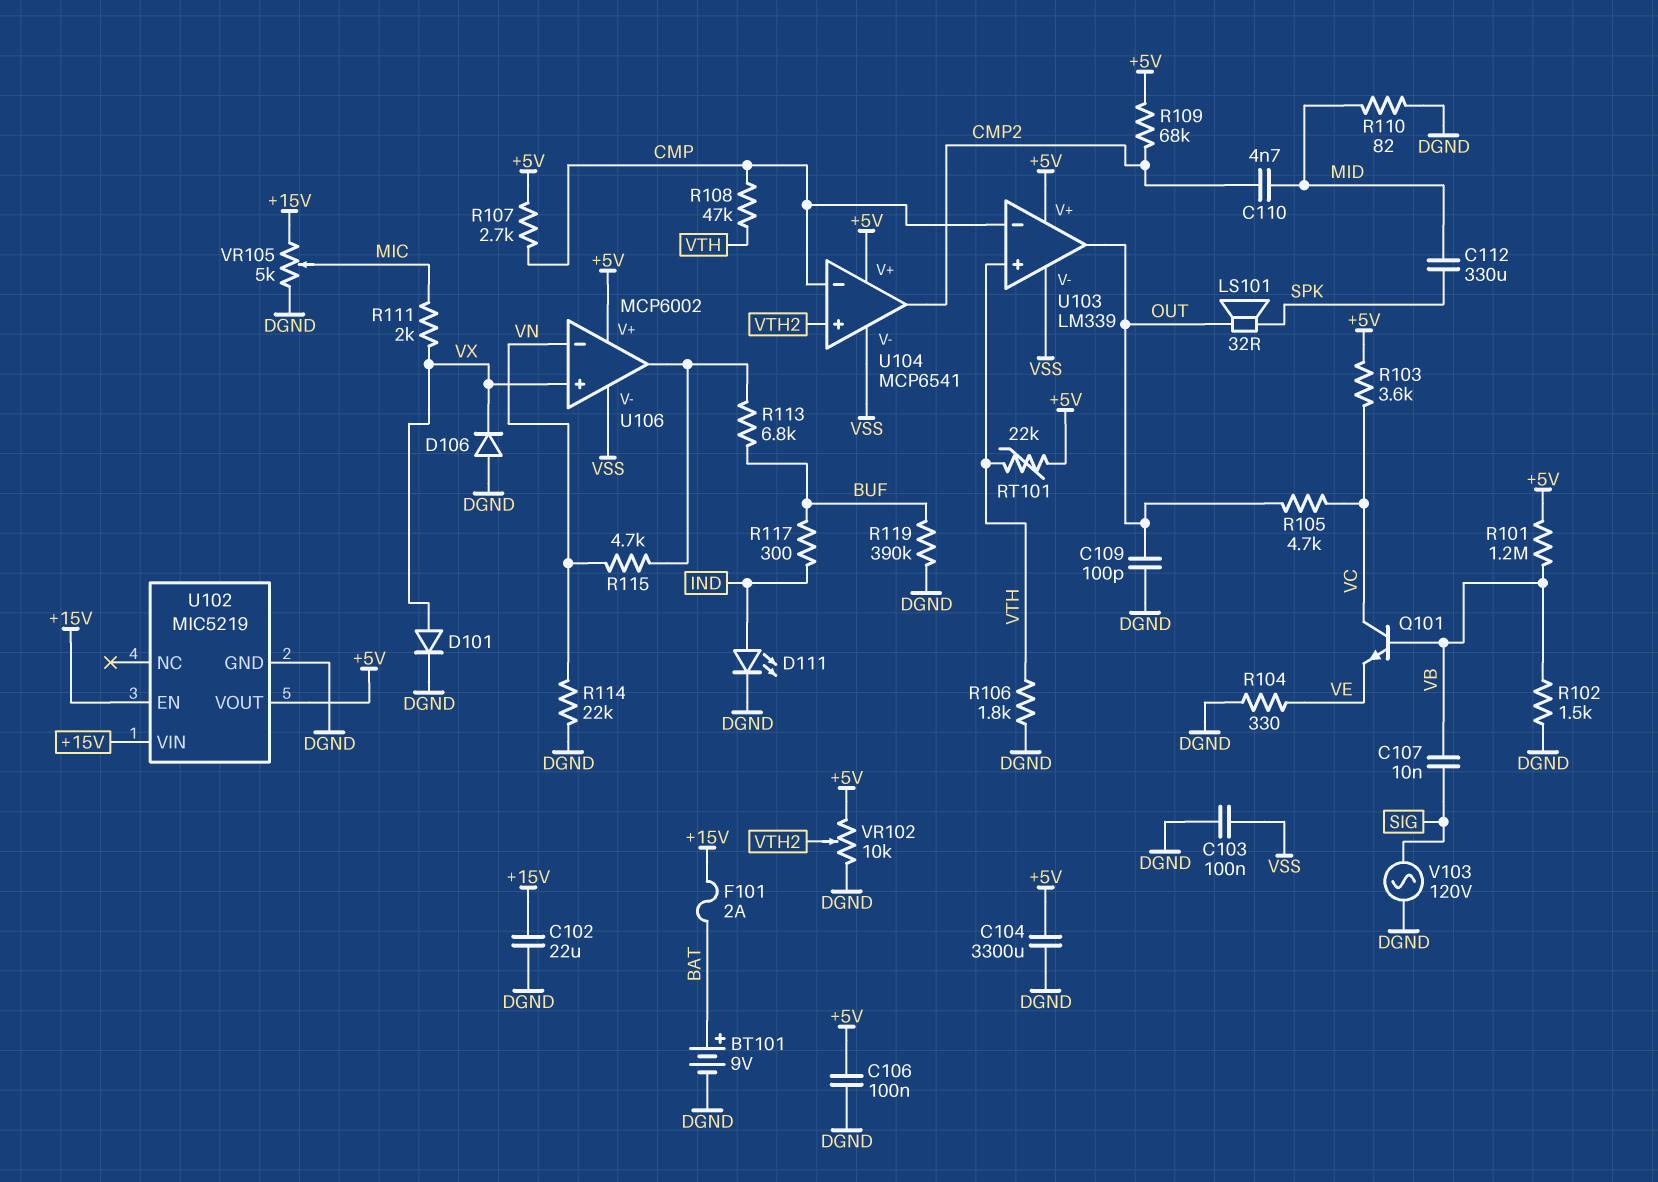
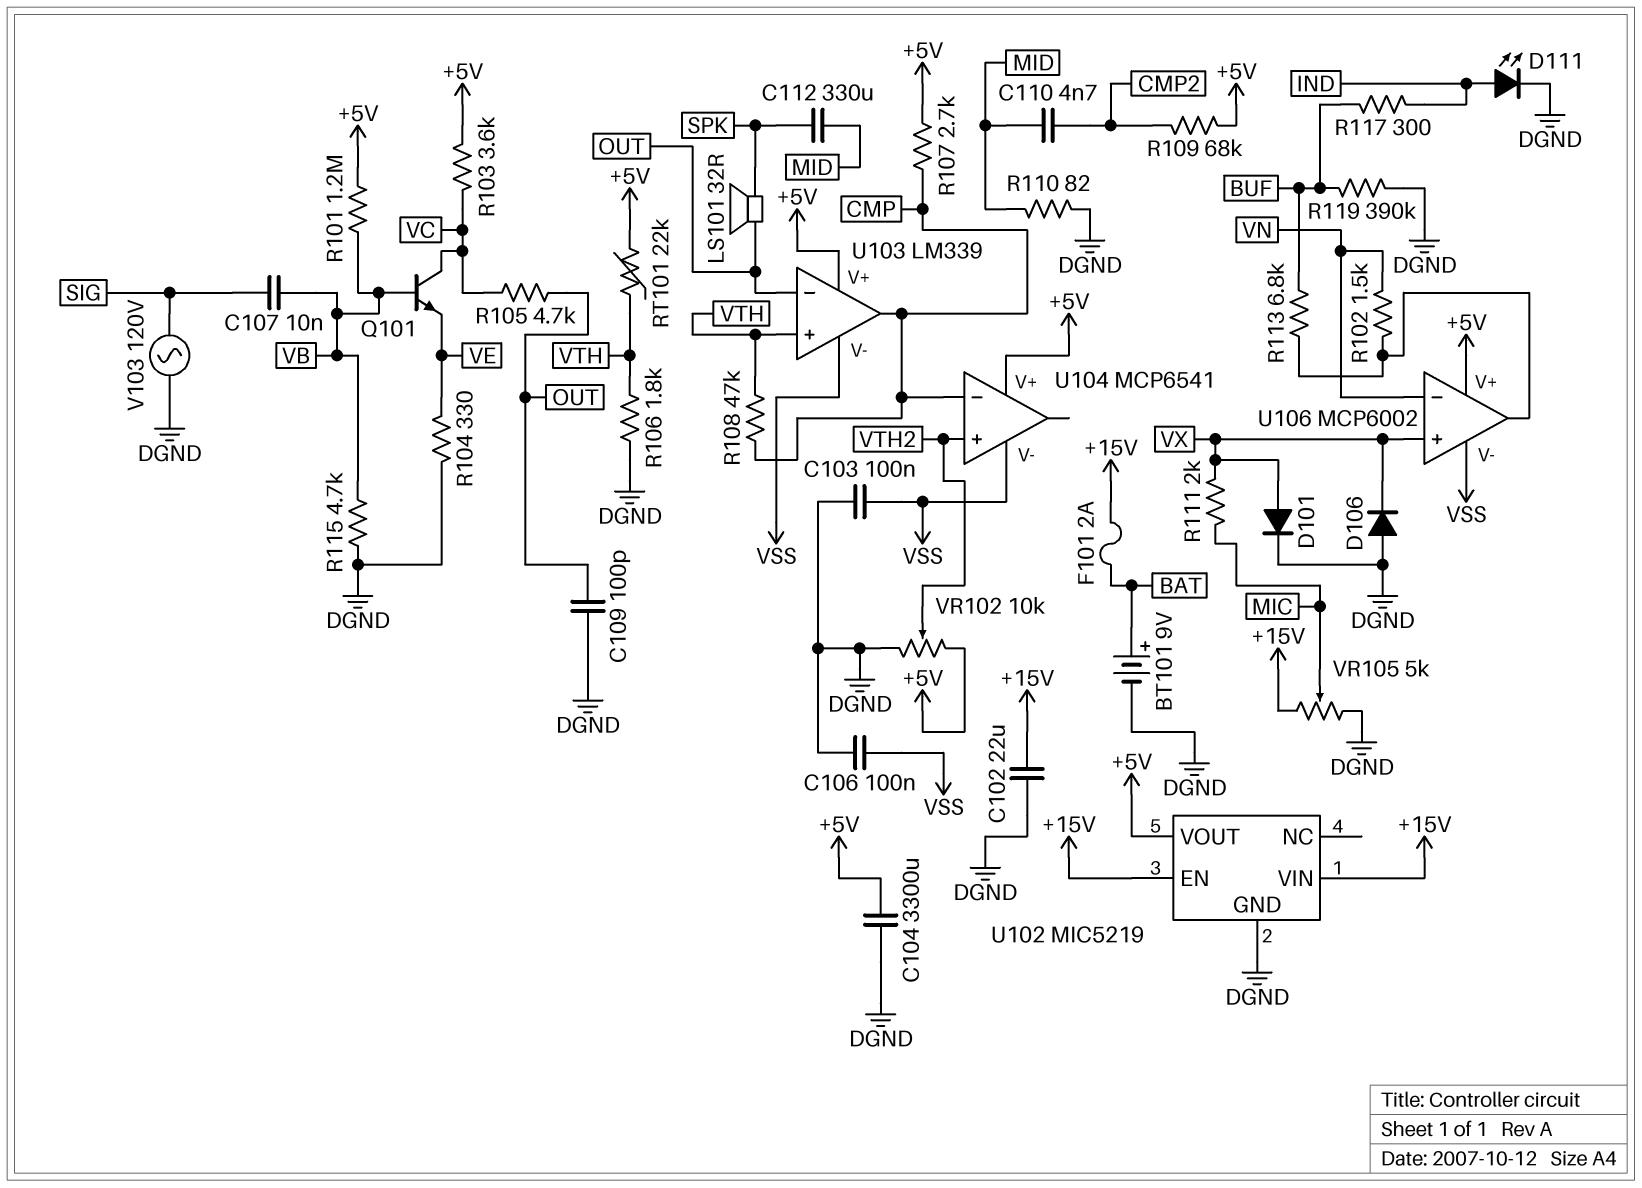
C106: 100nF (+5V, DGND) -> 100nF (DGND, VSS)
R102: 1.5k (DGND, VB) -> 1.5k (U106/out, VN)
R114: 22k (DGND, VN) -> none
R115: 4.7k (U106/out, VN) -> 4.7k (DGND, VB)
U103 pin in-: CMP -> OUT
U103 pin out: OUT -> CMP
U104 pin out: CMP2 -> none

